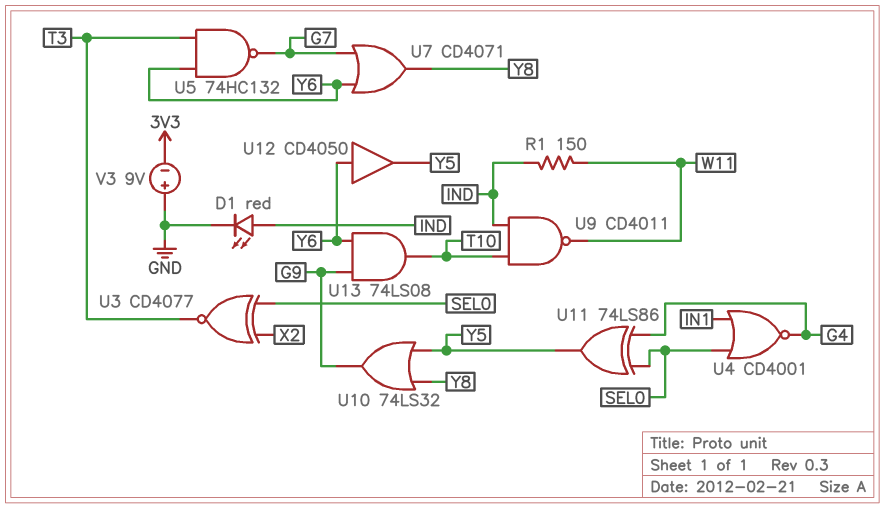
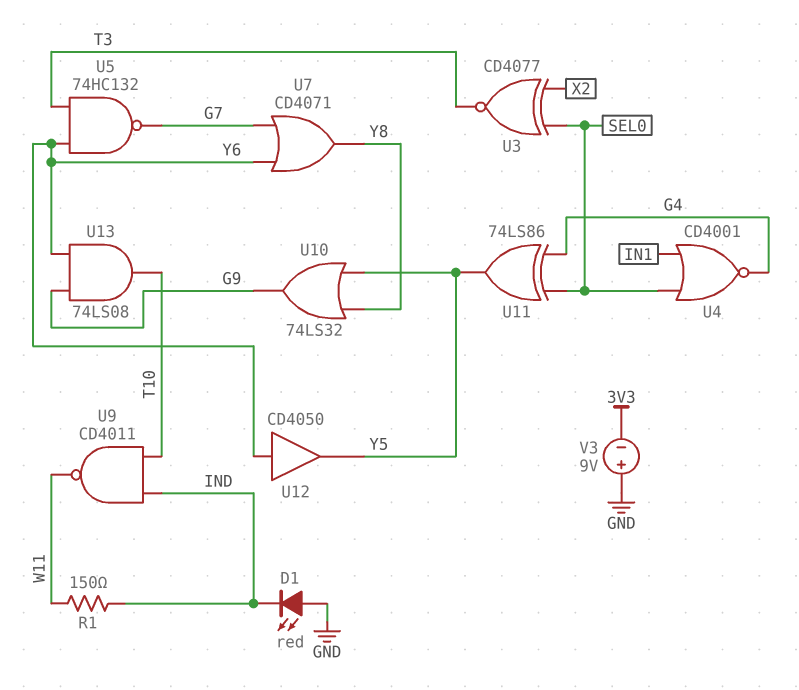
D1: LED red (A IND, K GND) -> LED red (A GND, K IND)

